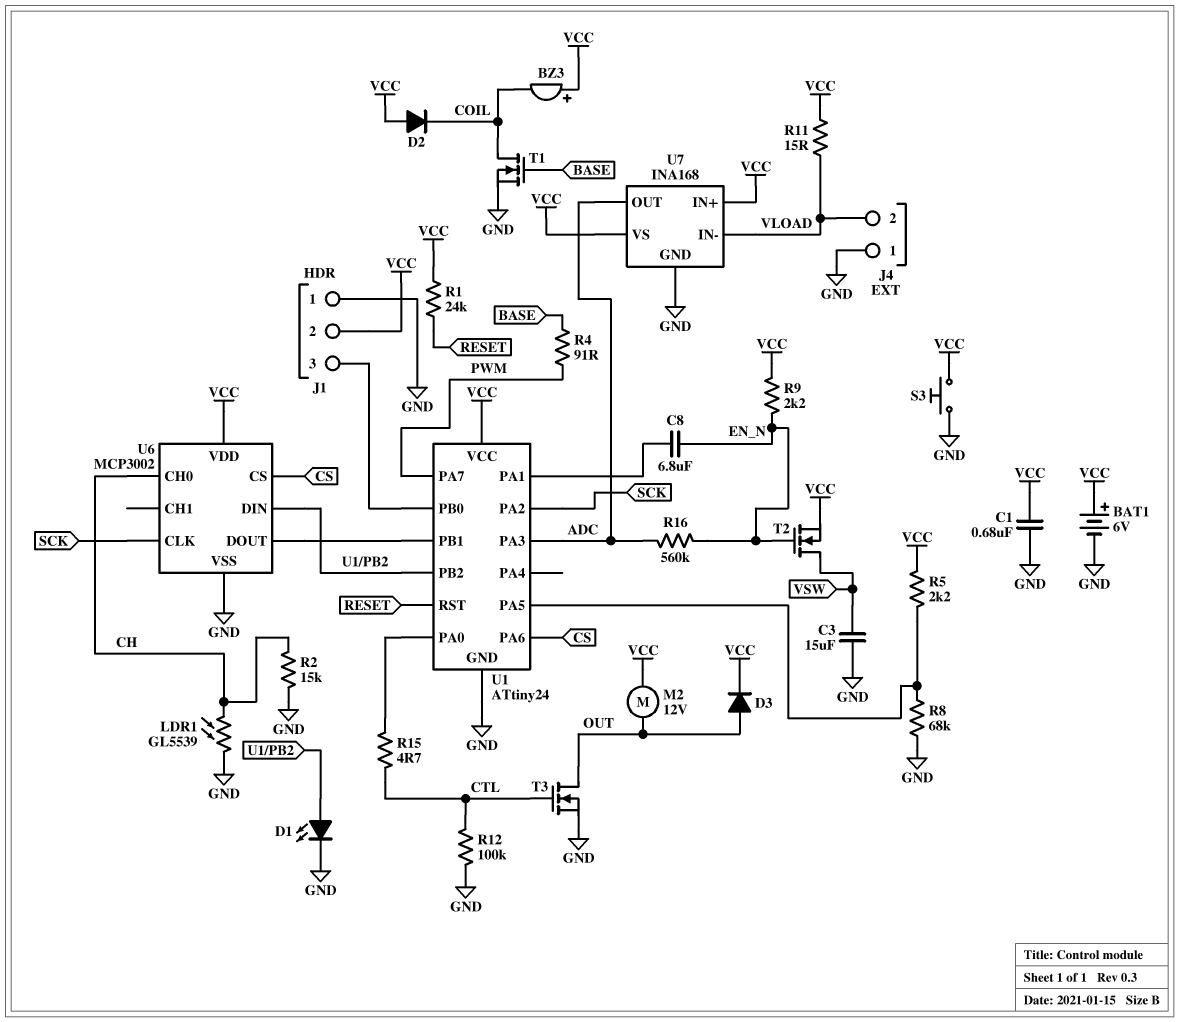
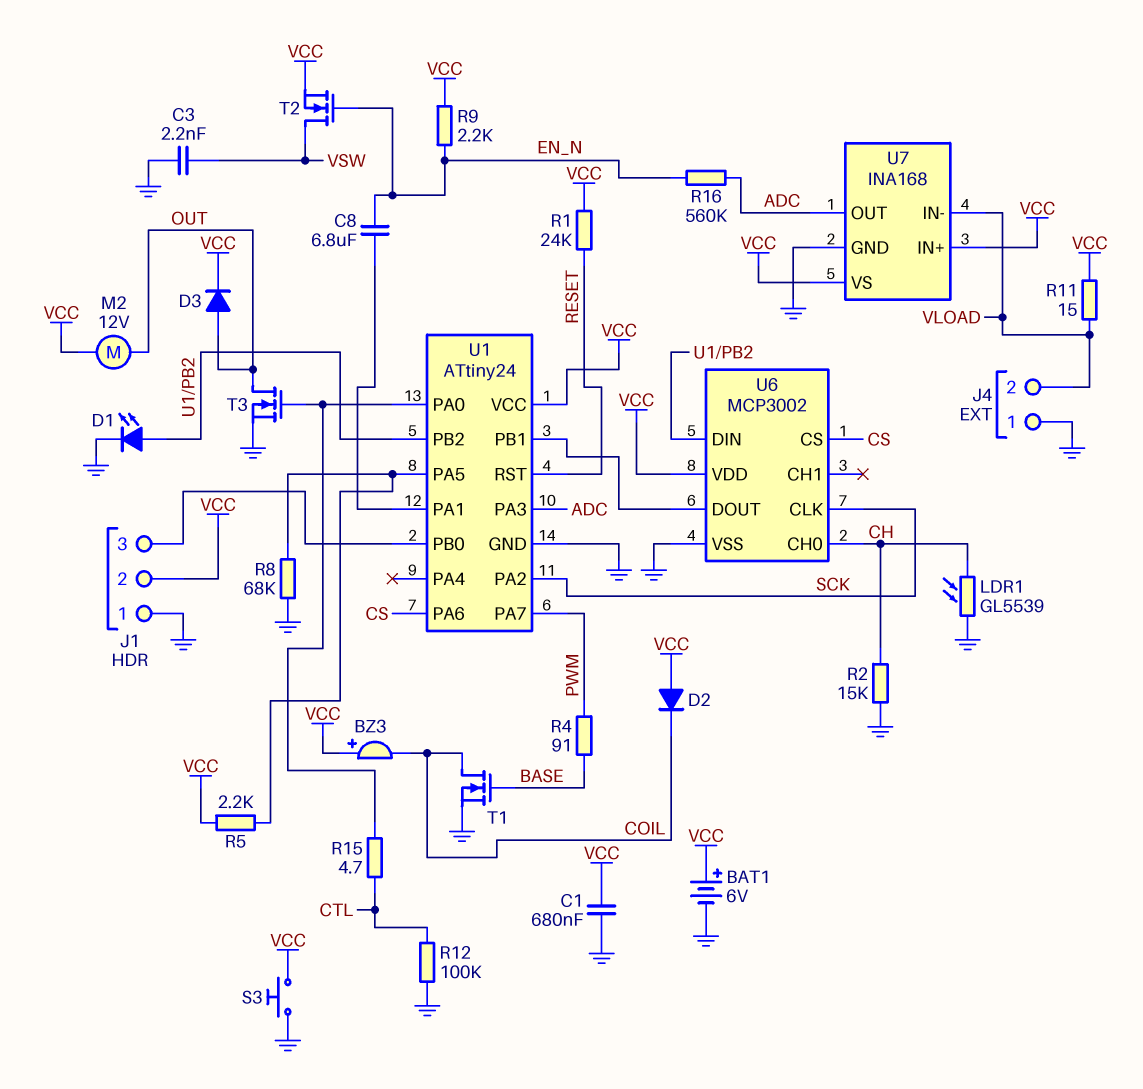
C3: 15uF (GND, VSW) -> 2.2nF (GND, VSW)
T3: NMOS (G CTL, D OUT, S GND) -> NMOS (G U1/PA0, D OUT, S GND)

